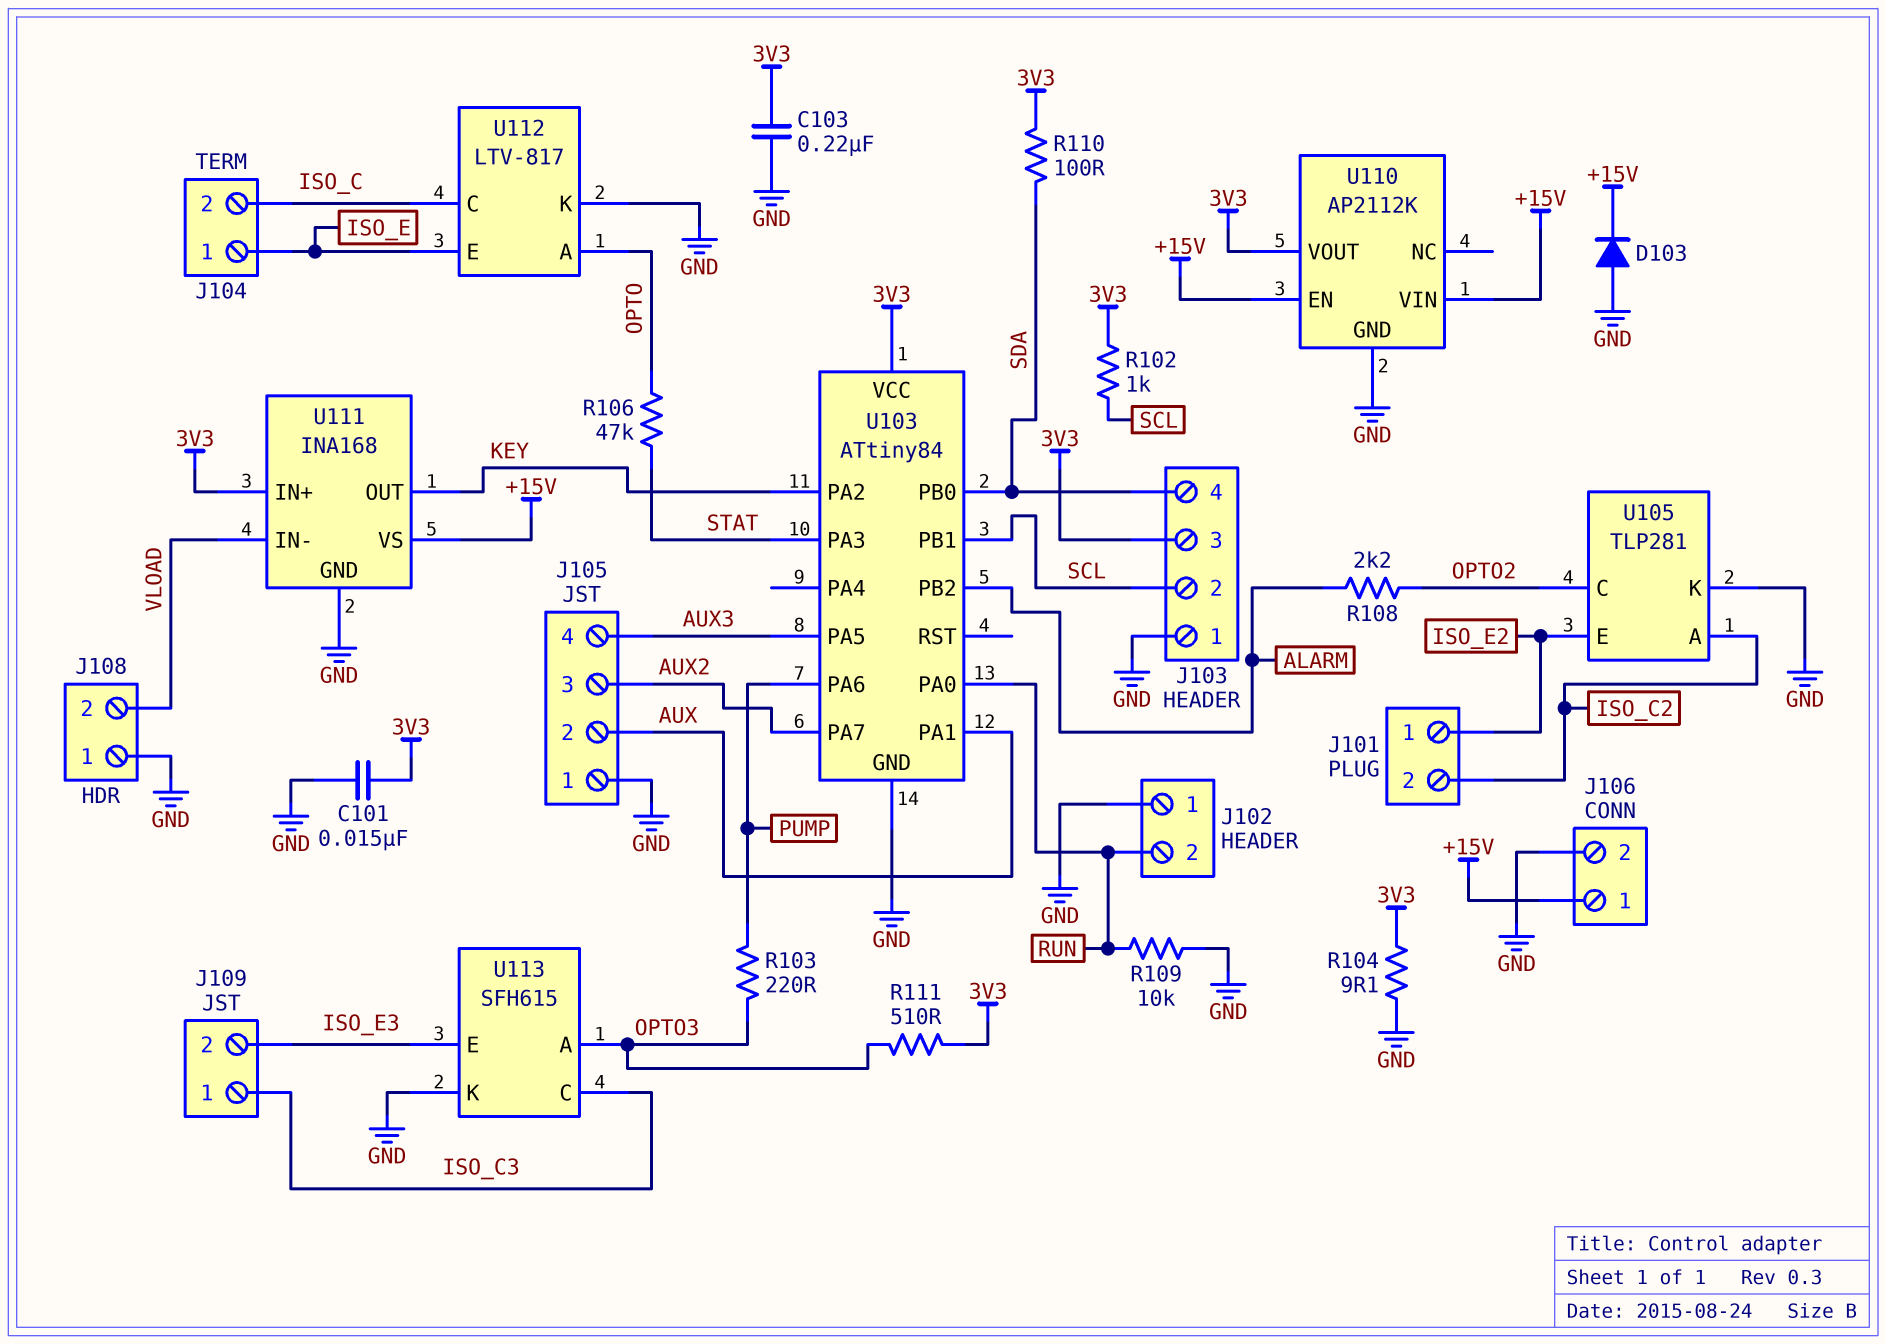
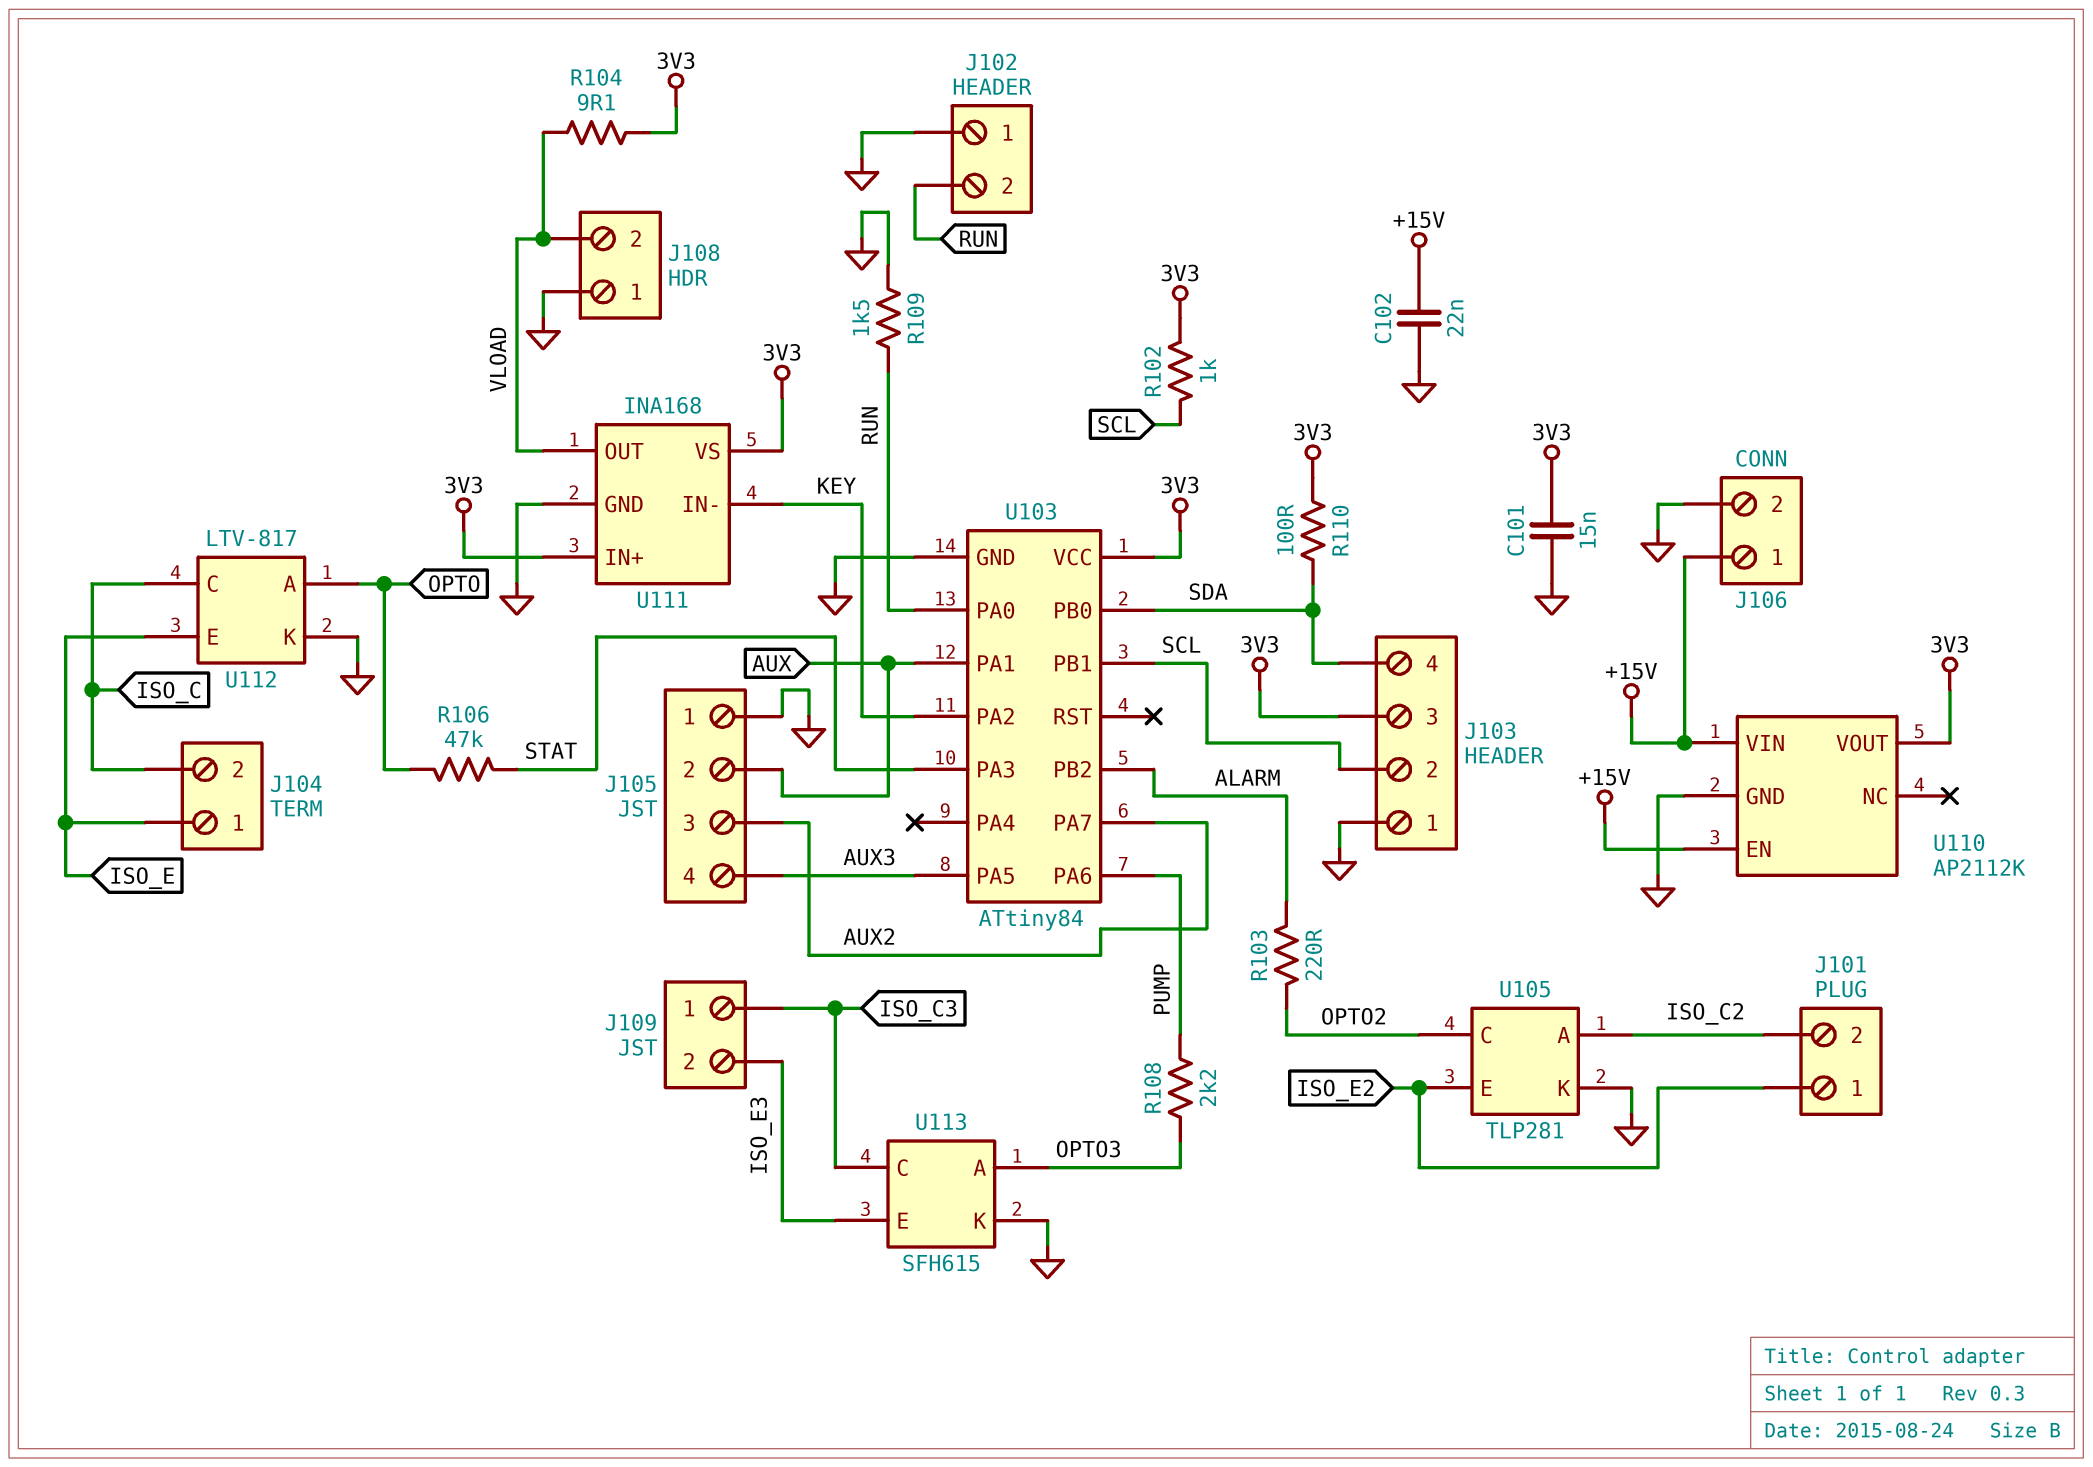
C102: none -> 22nF (+15V, GND)
C103: 220nF (3V3, GND) -> none
D103: diode (A GND, K +15V) -> none
R103: 220 (OPTO3, PUMP) -> 220 (ALARM, OPTO2)
R104: 9.1 (3V3, GND) -> 9.1 (3V3, VLOAD)
R108: 2.2k (ALARM, OPTO2) -> 2.2k (OPTO3, PUMP)
R109: 10k (GND, RUN) -> 1.5k (GND, RUN)
R111: 510 (3V3, OPTO3) -> none
U111 pin IN-: VLOAD -> KEY
U111 pin OUT: KEY -> VLOAD
U111 pin VS: +15V -> 3V3

